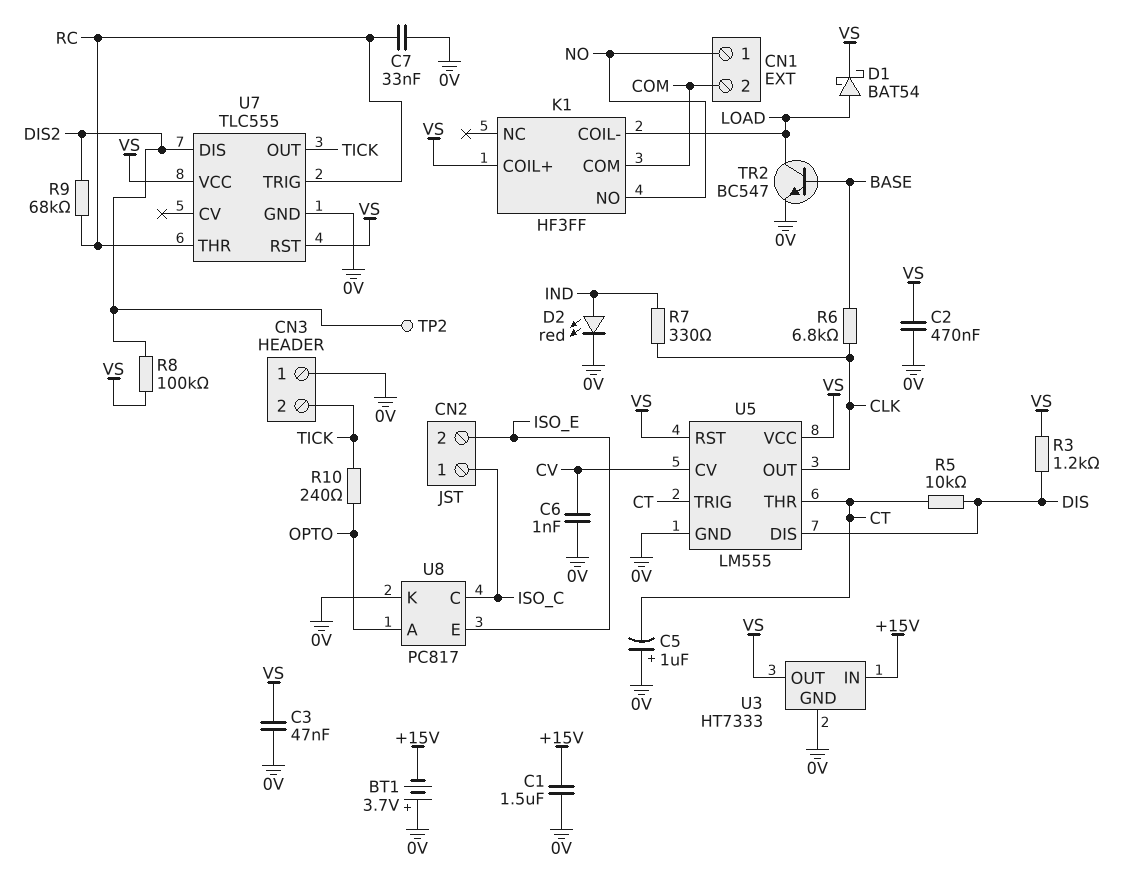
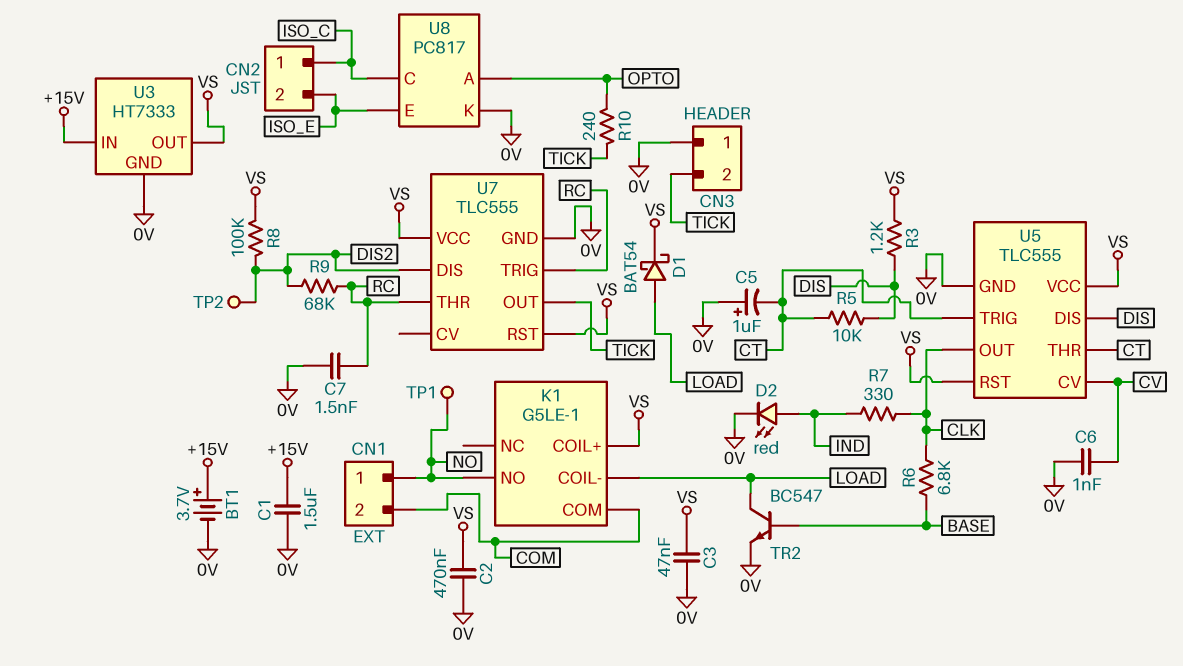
BT1: 3.7V (plus 0V, minus +15V) -> 3.7V (plus +15V, minus 0V)
C7: 33nF (0V, RC) -> 1.5nF (0V, RC)
K1: HF3FF -> G5LE-1
TP1: none -> test point (NO)
U5: LM555 -> TLC555

